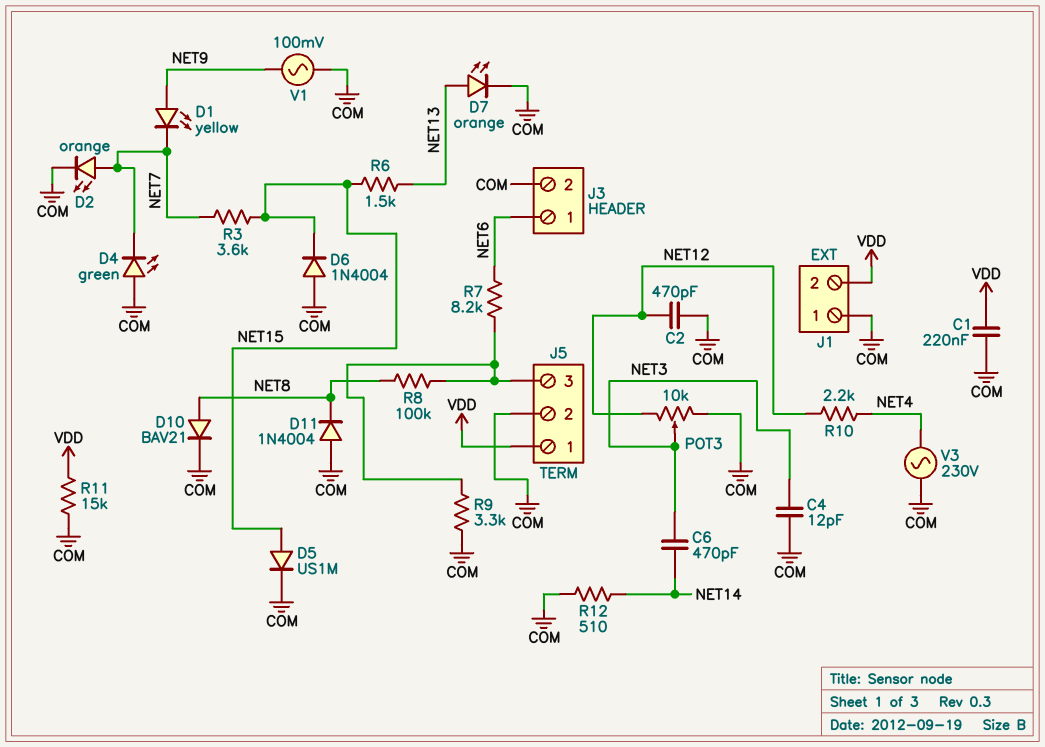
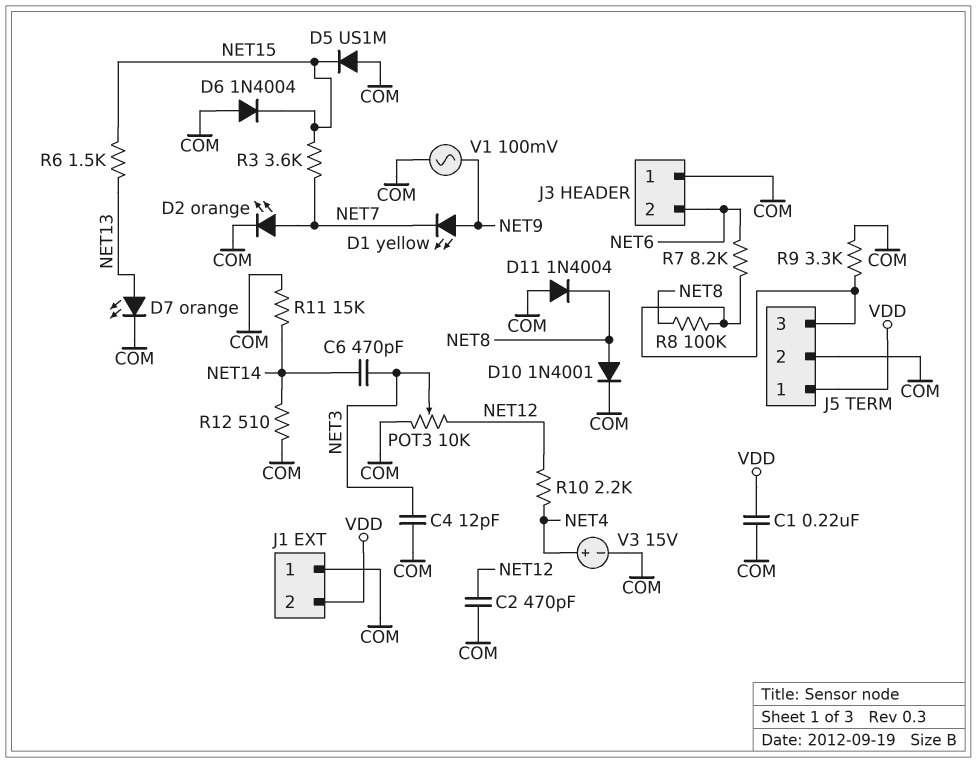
D4: LED green (A COM, K NET7) -> none
D5: diode US1M (A NET15, K COM) -> diode US1M (A COM, K NET15)
D10: diode BAV21 (A NET8, K COM) -> diode 1N4001 (A NET8, K COM)
J3 pin 1: NET6 -> COM
J3 pin 2: COM -> NET6
R11: 15k (COM, VDD) -> 15k (COM, NET14)
V3: AC 230V (COM, NET4) -> 15V (plus NET4, minus COM)

